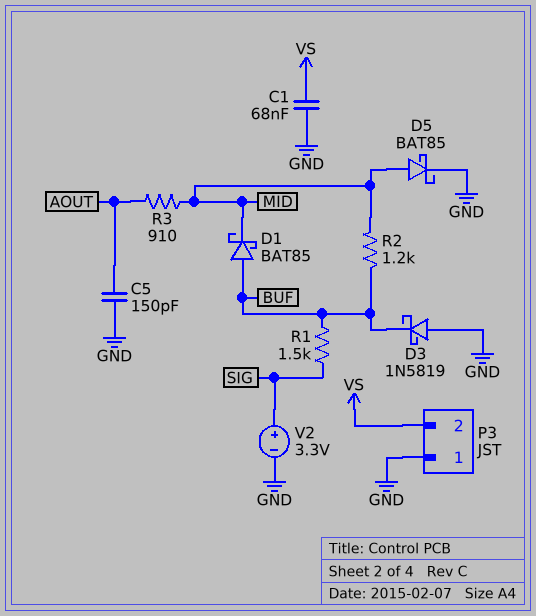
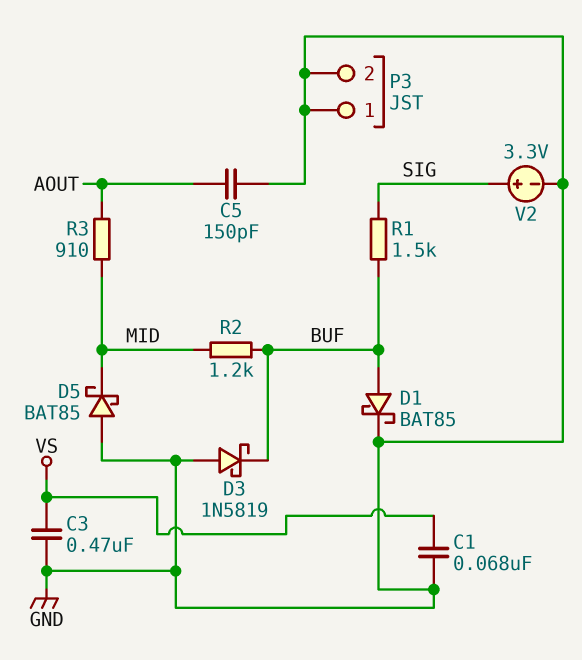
C3: none -> 470nF (GND, VS)
D1: schottky BAT85 (A BUF, K MID) -> schottky BAT85 (A BUF, K GND)
D5: schottky BAT85 (A MID, K GND) -> schottky BAT85 (A GND, K MID)
P3 pin 2: VS -> GND

